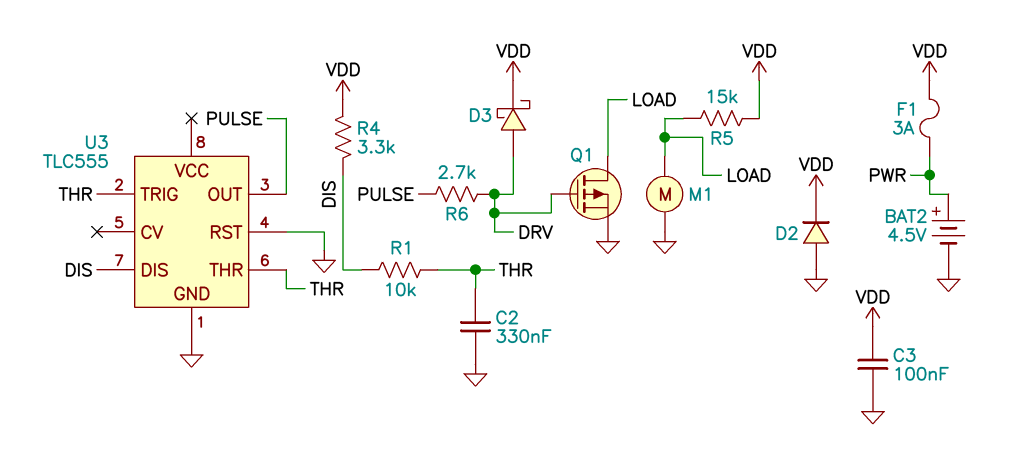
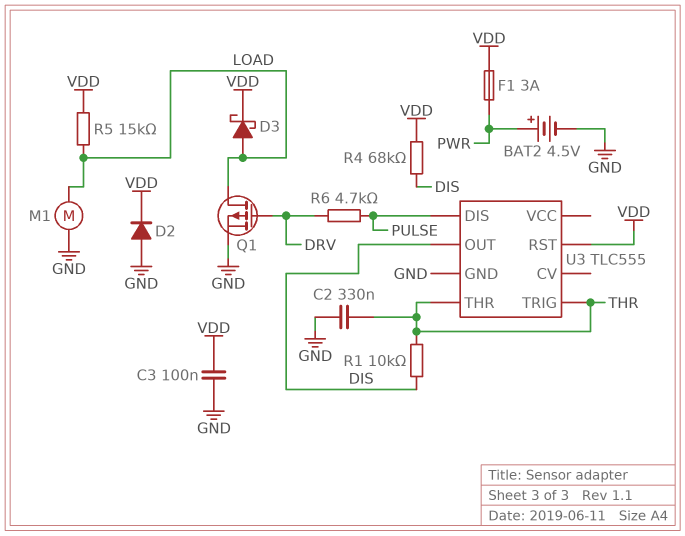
D3: schottky (A DRV, K VDD) -> schottky (A LOAD, K VDD)
R4: 3.3k (DIS, VDD) -> 68k (DIS, VDD)
R6: 2.7k (DRV, PULSE) -> 4.7k (DRV, PULSE)
U3 pin DIS: DIS -> PULSE
U3 pin OUT: PULSE -> DIS
U3 pin RST: GND -> VDD

